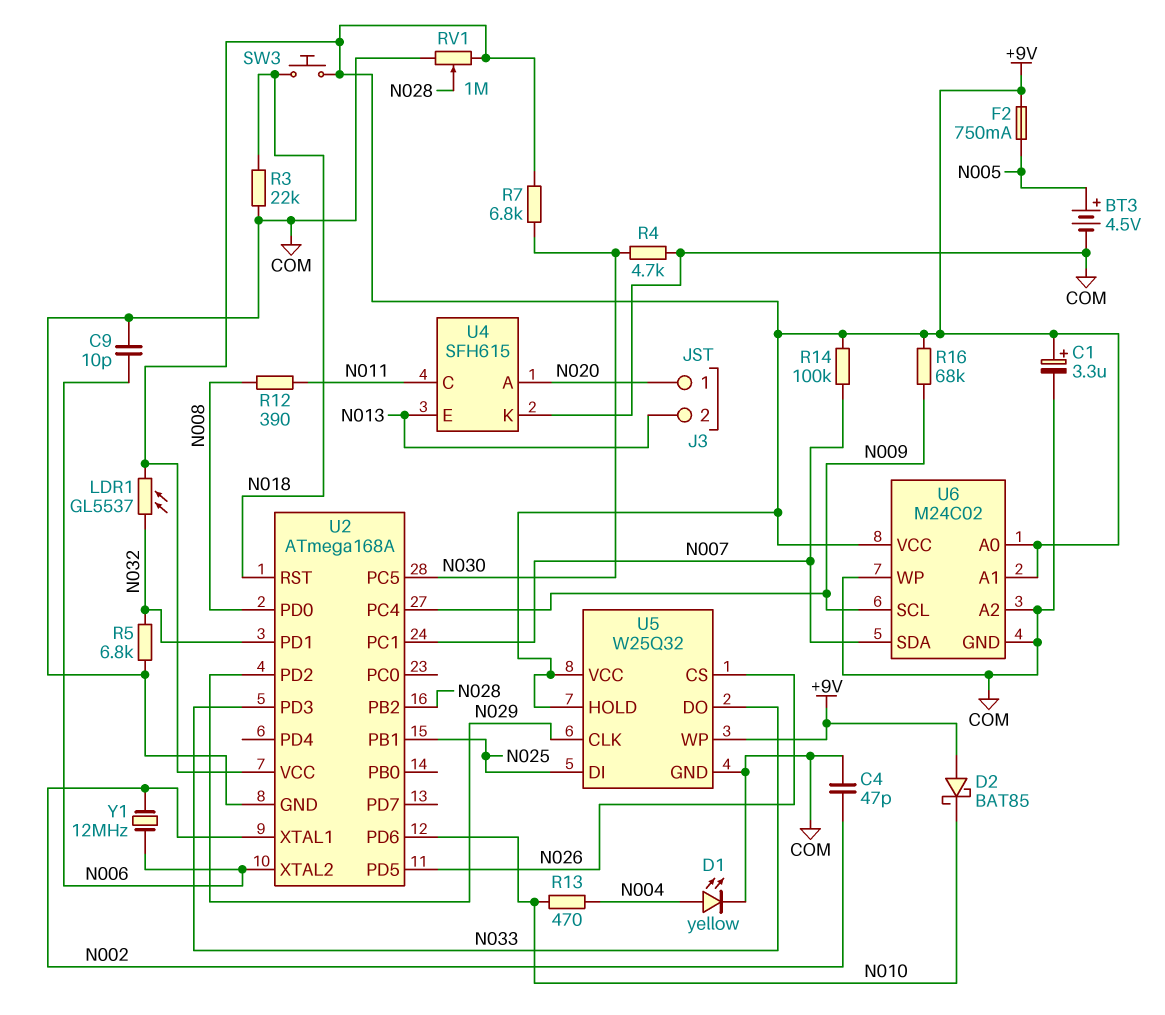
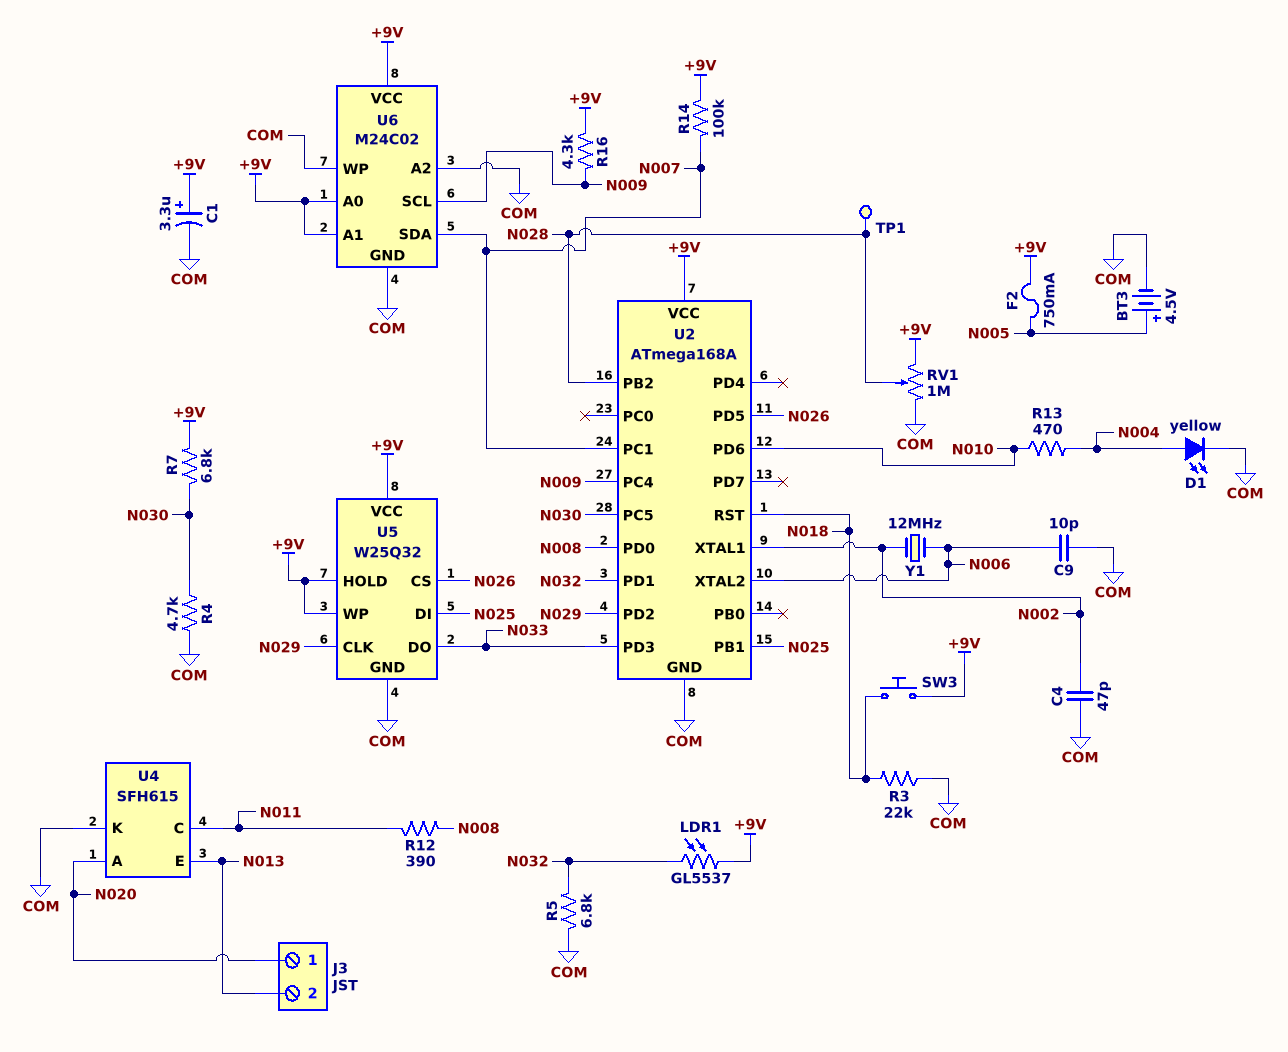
D2: schottky BAT85 (A +9V, K N010) -> none
R16: 68k (+9V, N009) -> 4.3k (+9V, N009)
TP1: none -> test point (N028)

